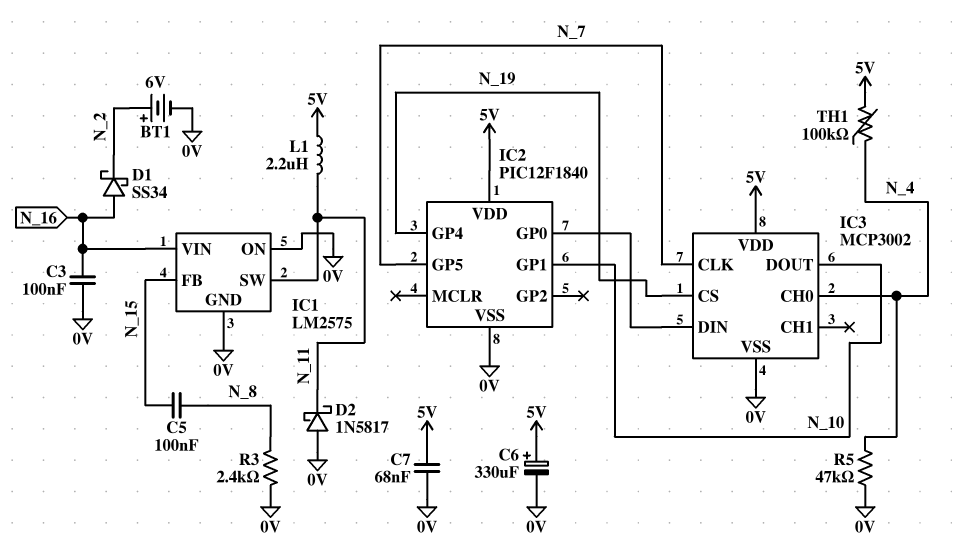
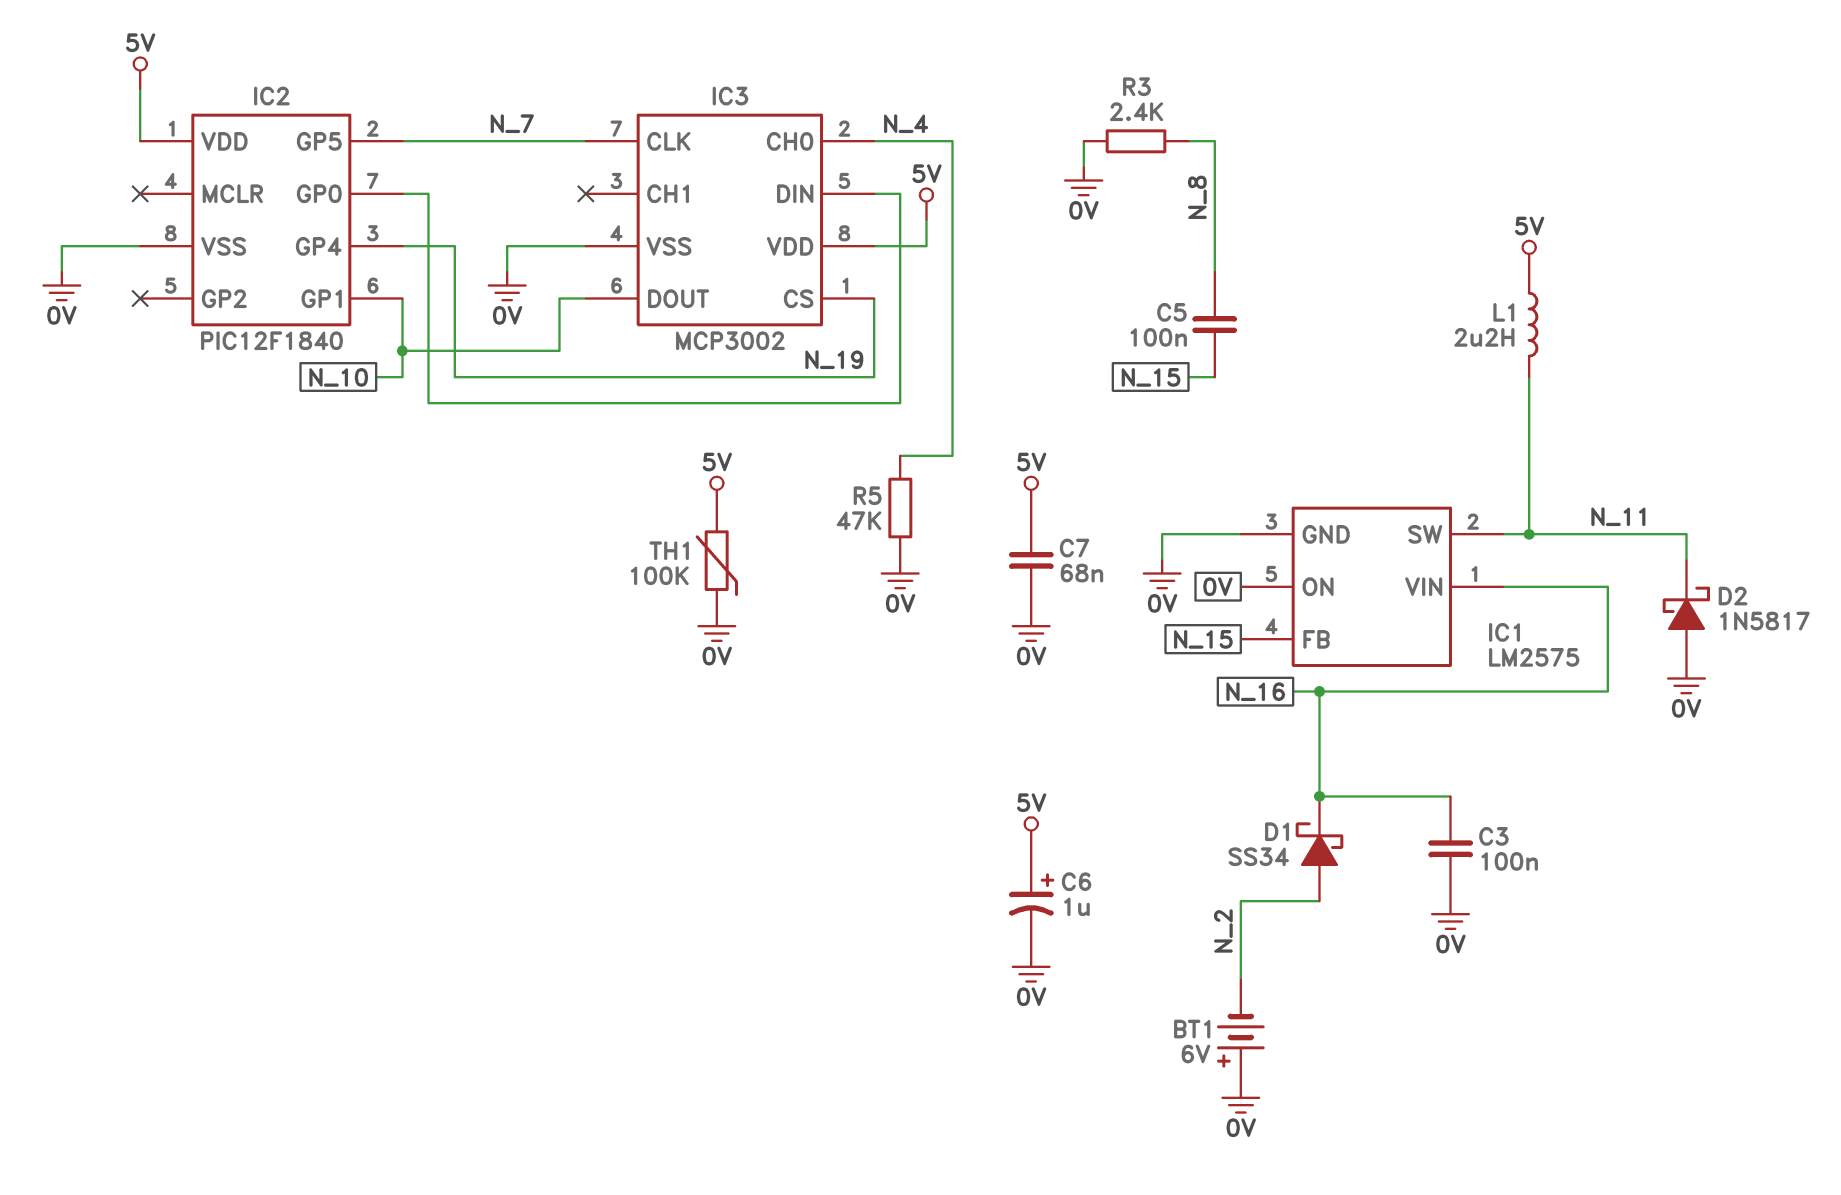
BT1: 6V (plus N_2, minus 0V) -> 6V (plus 0V, minus N_2)
C6: 330uF (plus 5V, minus 0V) -> 1uF (plus 5V, minus 0V)
D1: schottky SS34 (A N_16, K N_2) -> schottky SS34 (A N_2, K N_16)
TH1: 100k (5V, N_4) -> 100k (0V, 5V)

